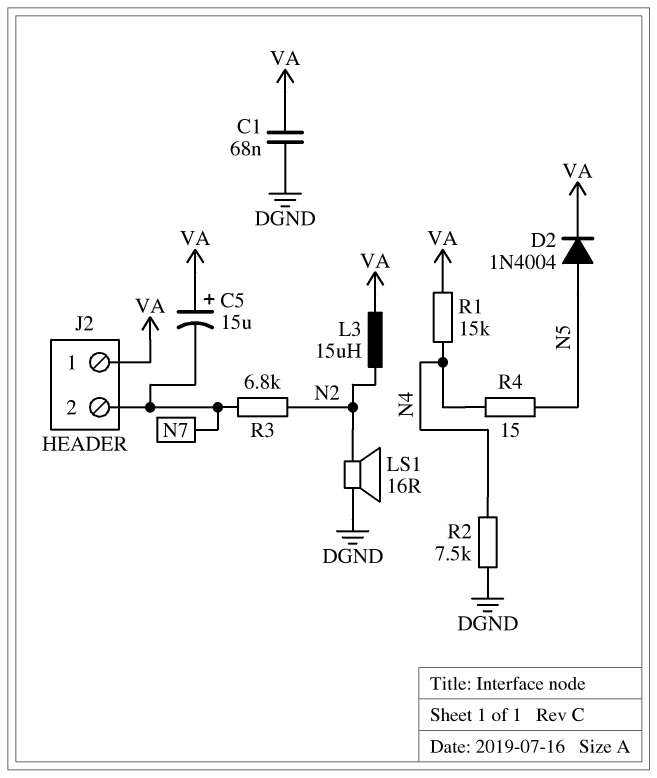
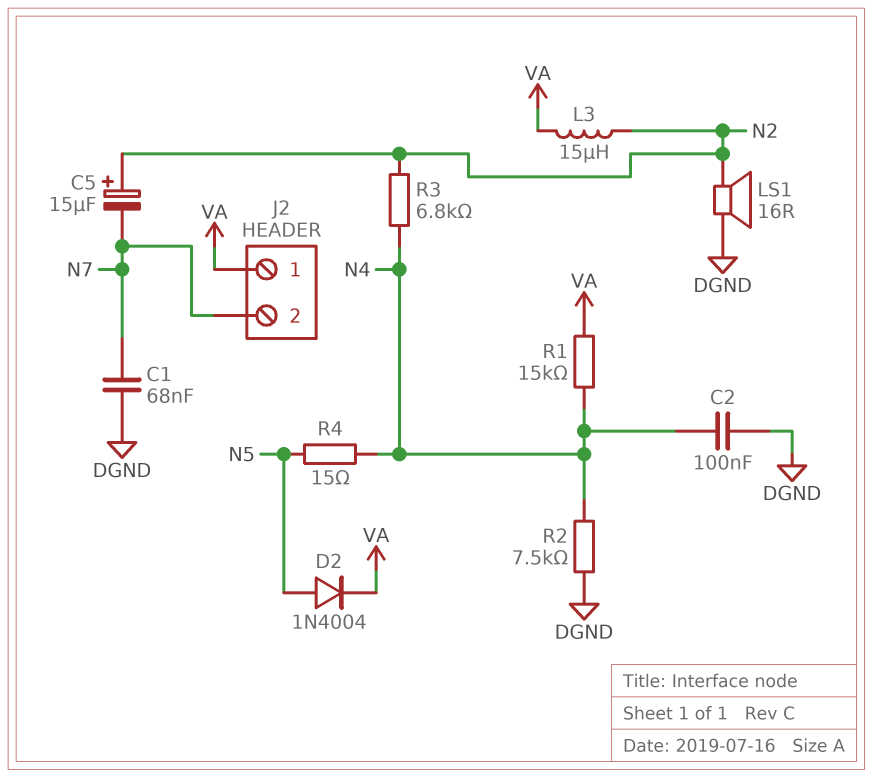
C1: 68nF (DGND, VA) -> 68nF (DGND, N7)
C2: none -> 100nF (DGND, N4)
C5: 15uF (plus VA, minus N7) -> 15uF (plus N2, minus N7)
R3: 6.8k (N2, N7) -> 6.8k (N2, N4)

